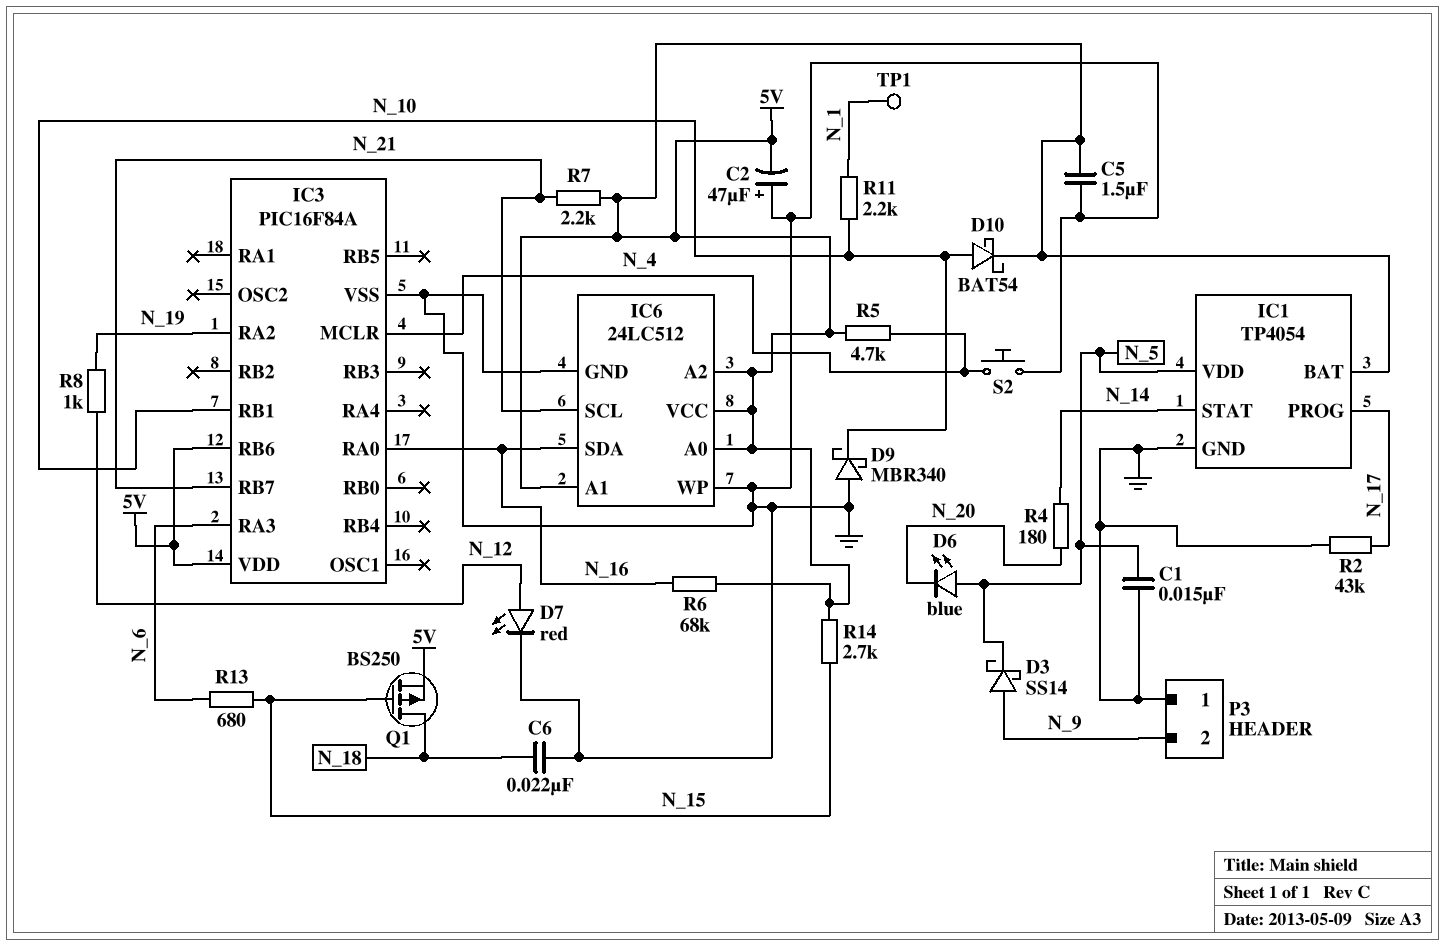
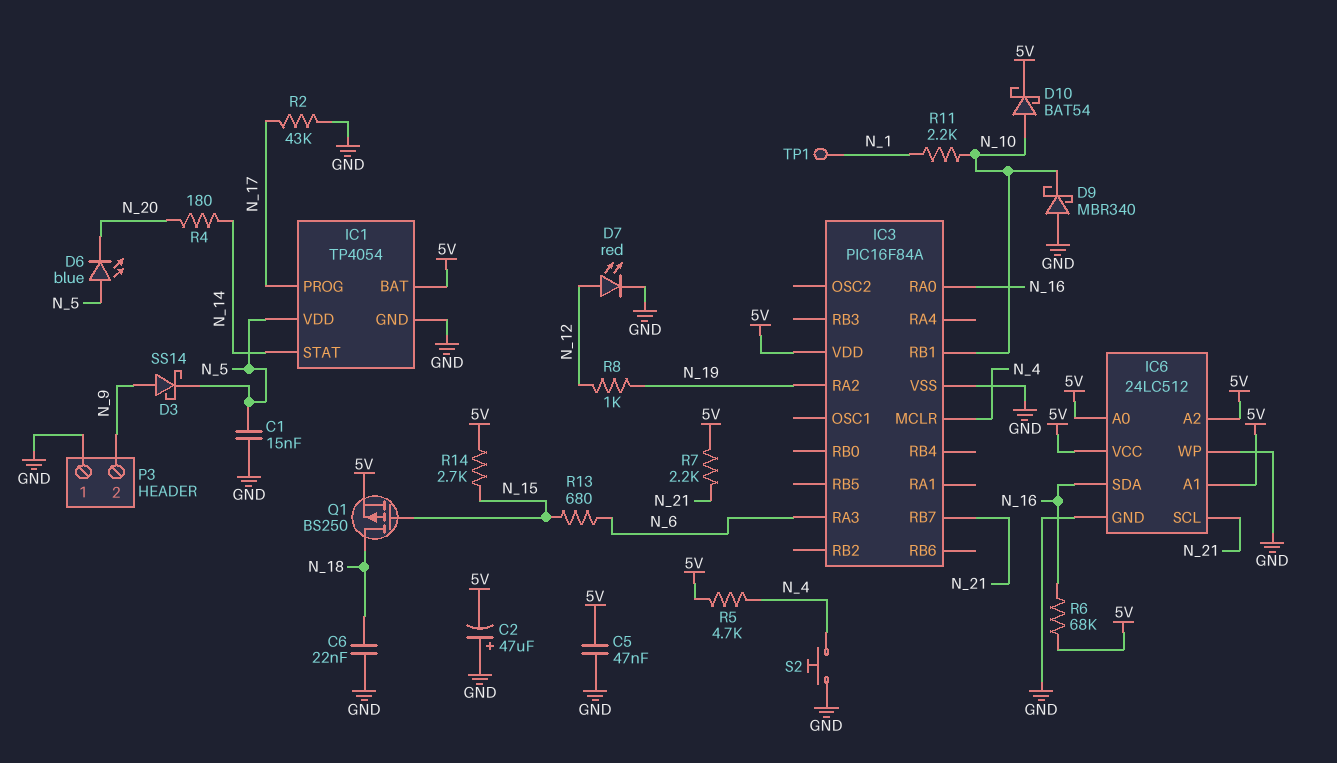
C5: 1.5uF (5V, GND) -> 47nF (5V, GND)
IC3 pin RB6: 5V -> none

